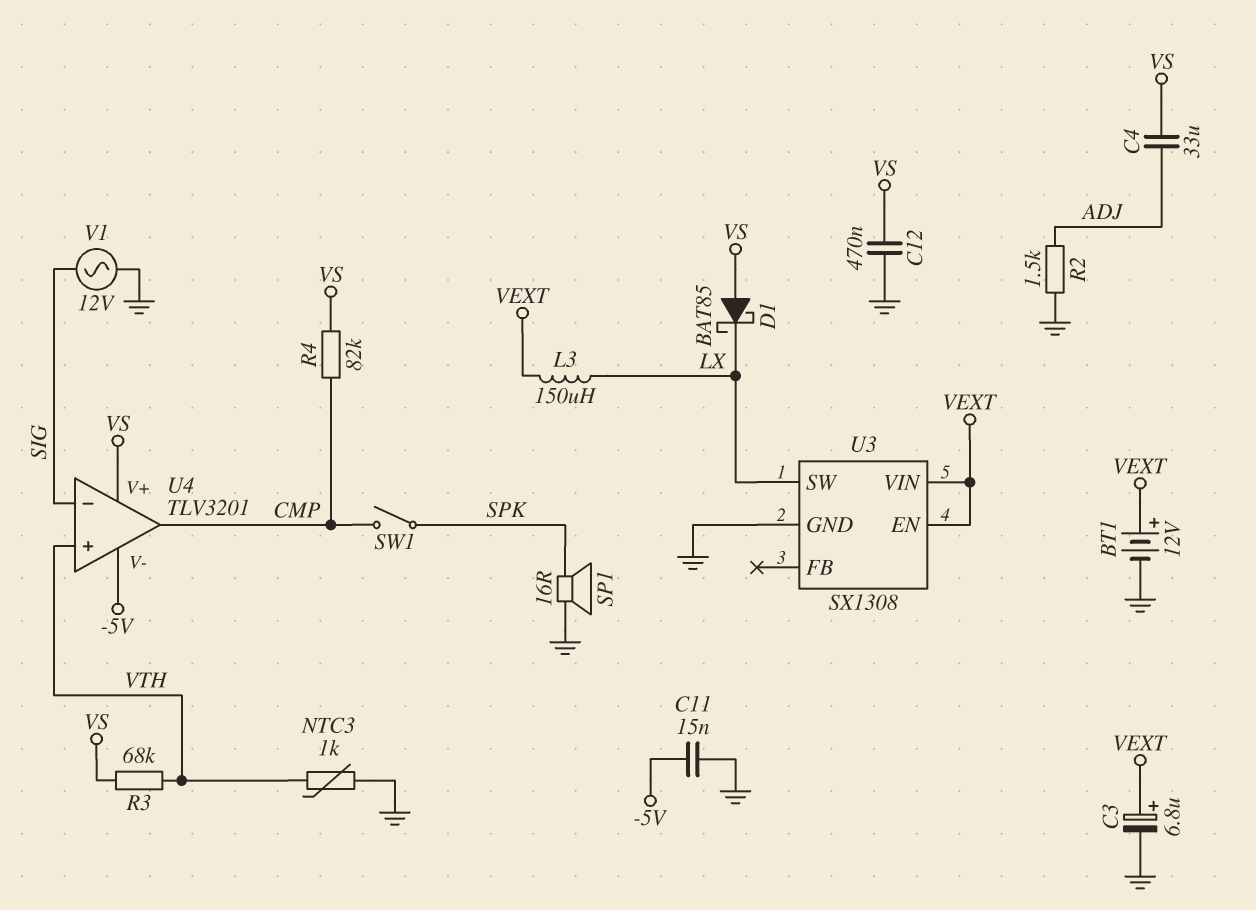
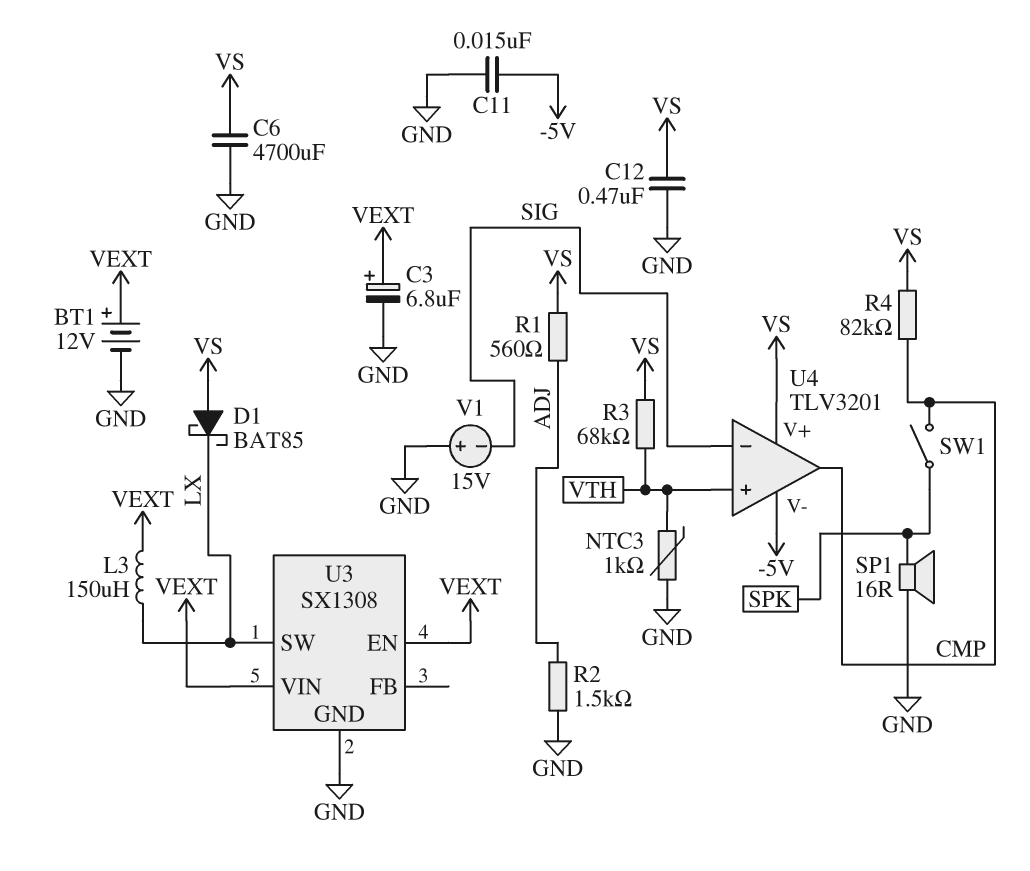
C4: 33uF (ADJ, VS) -> none
C6: none -> 4700uF (GND, VS)
R1: none -> 560 (ADJ, VS)
V1: AC 12V (GND, SIG) -> 15V (plus GND, minus SIG)

